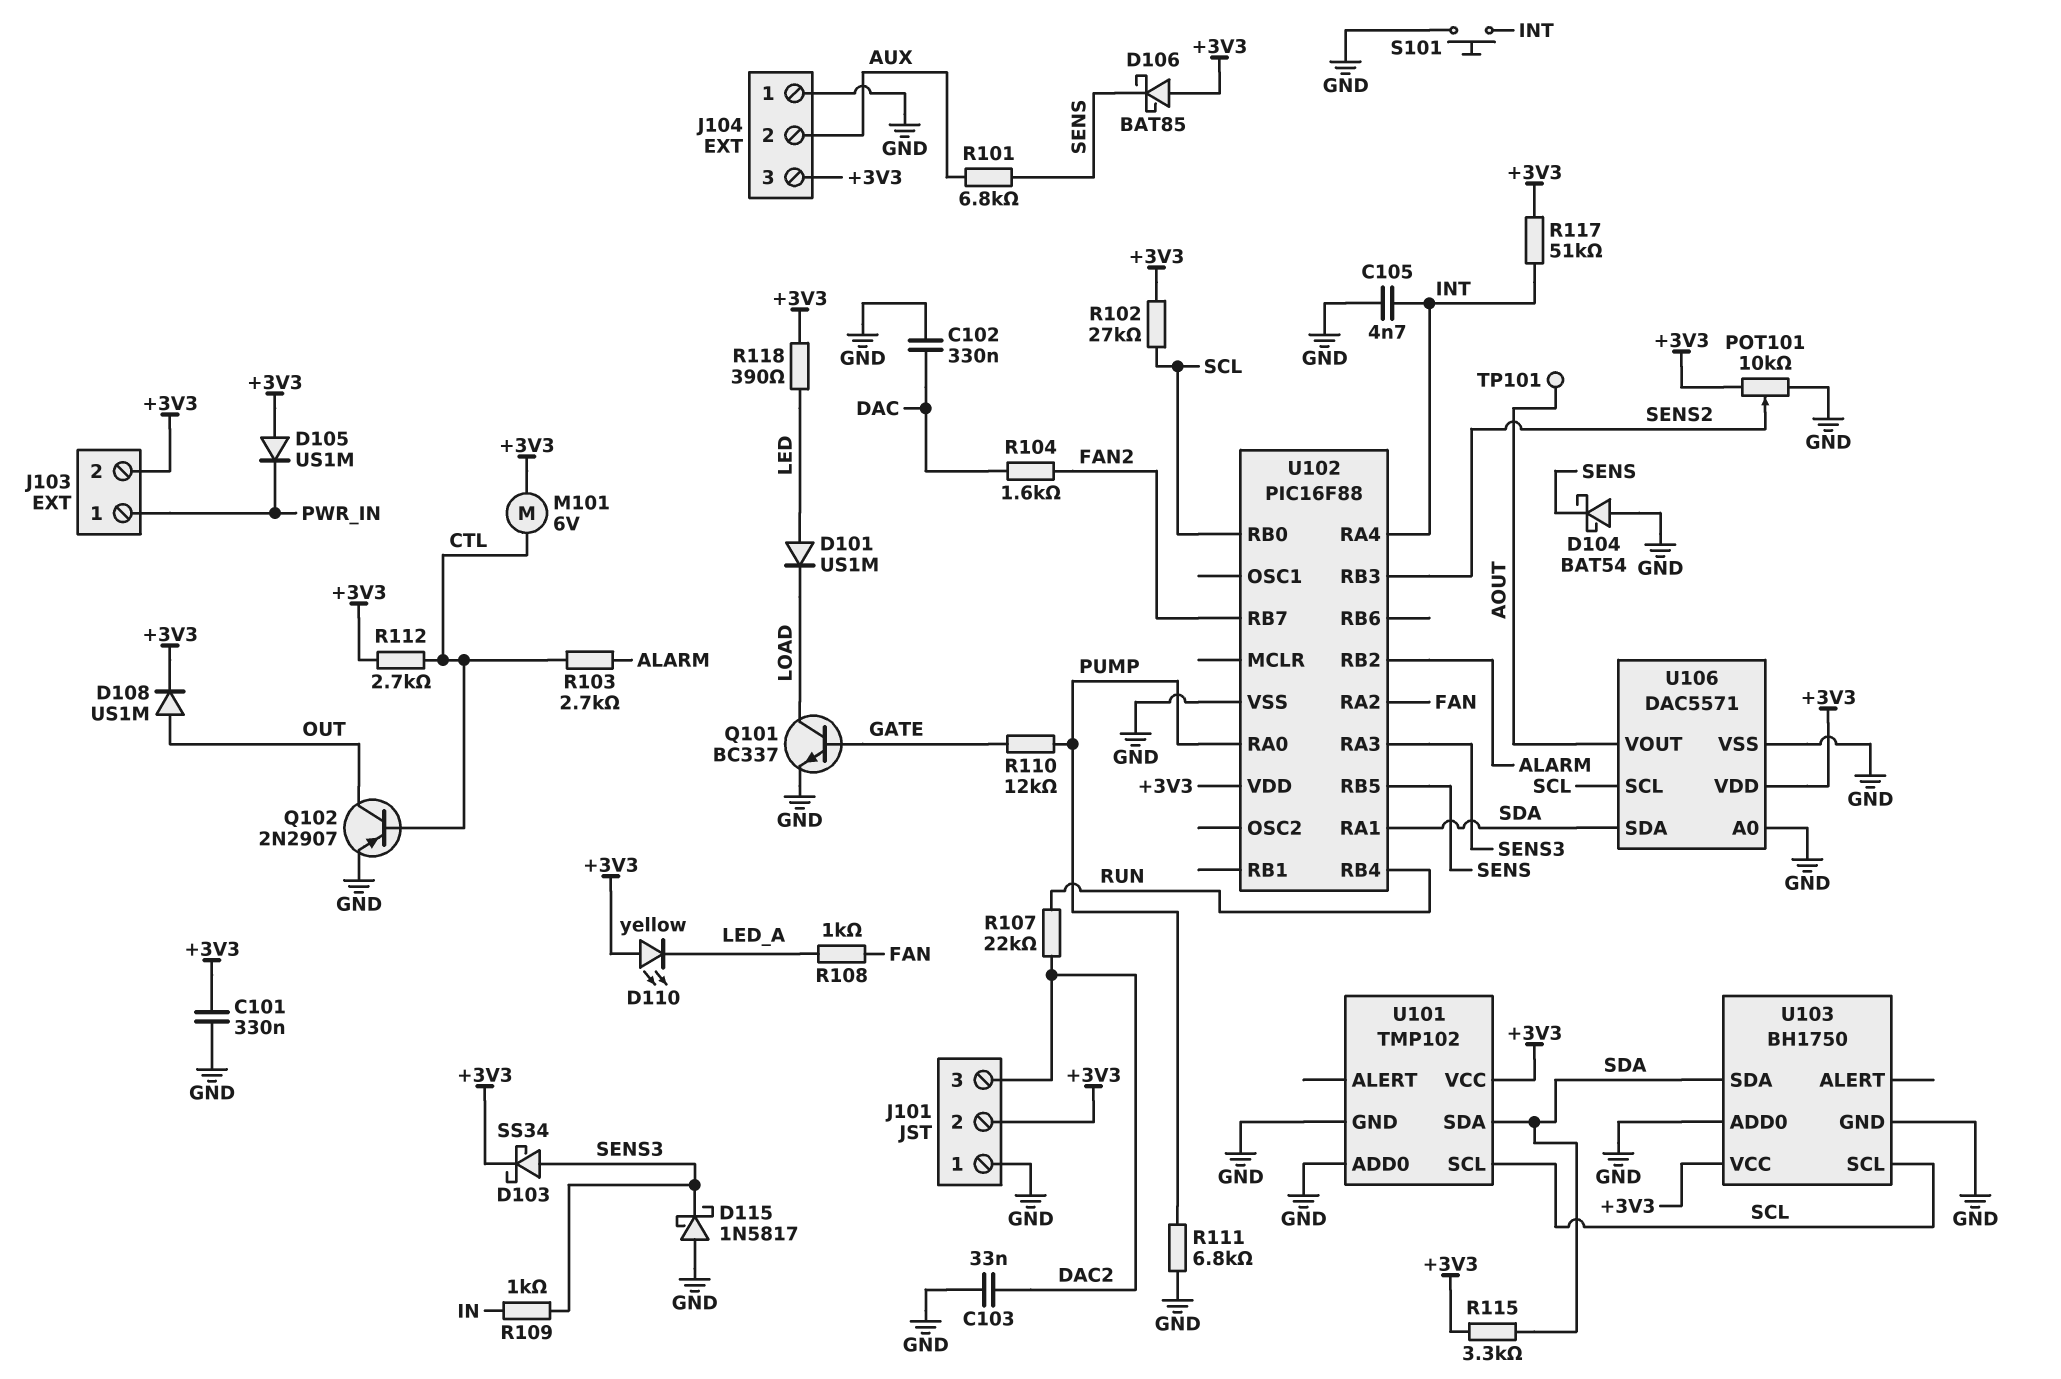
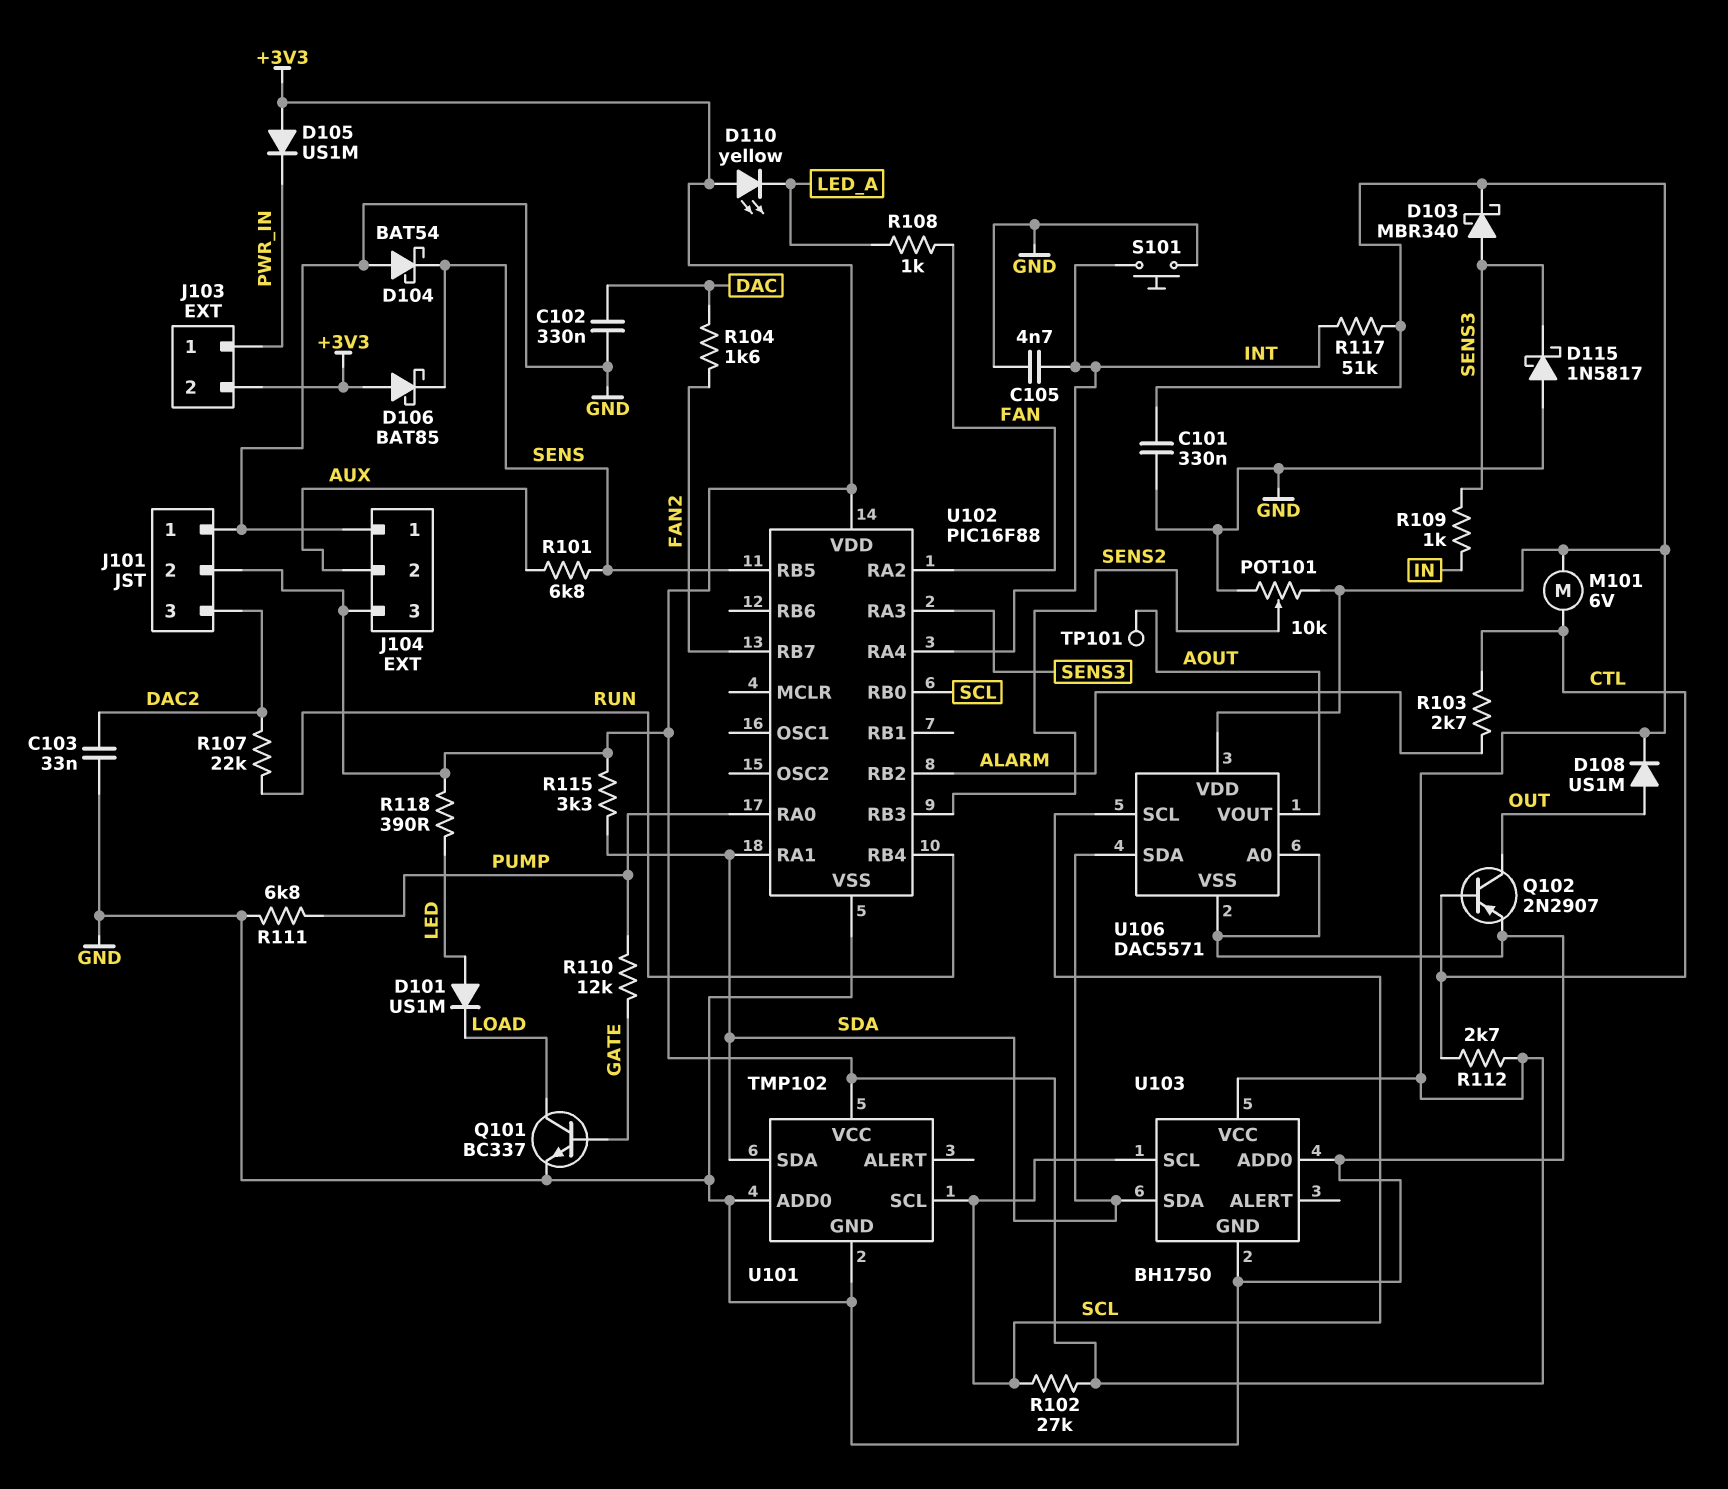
D103: schottky SS34 (A SENS3, K +3V3) -> schottky MBR340 (A SENS3, K +3V3)

